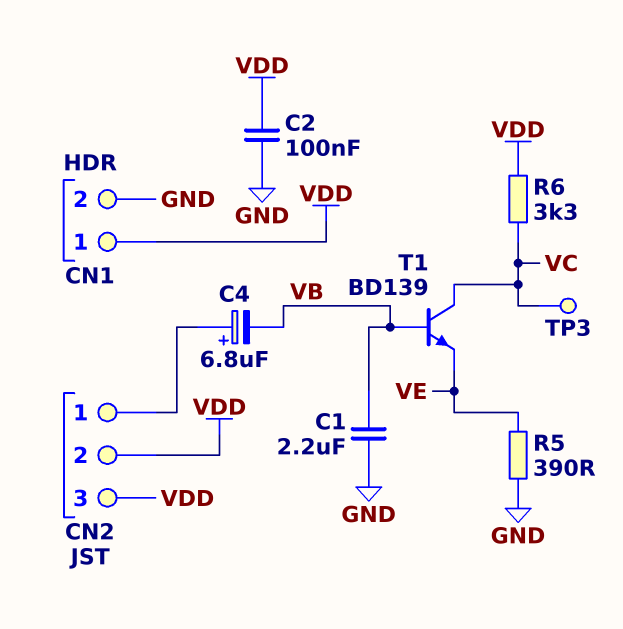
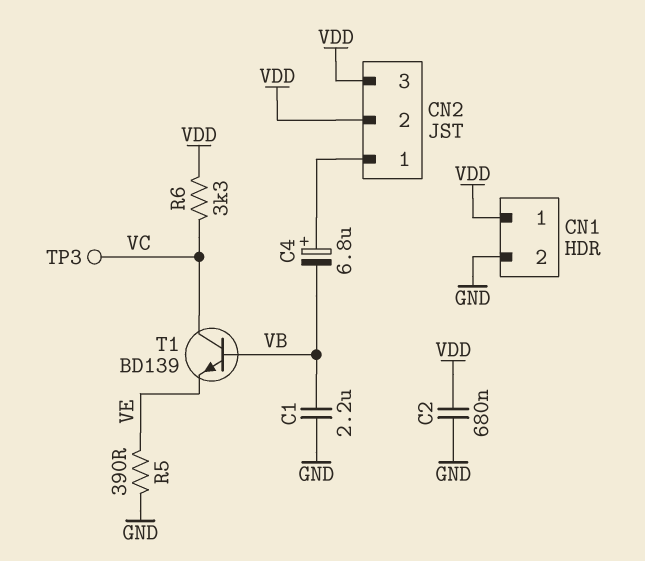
C2: 100nF (GND, VDD) -> 680nF (GND, VDD)

